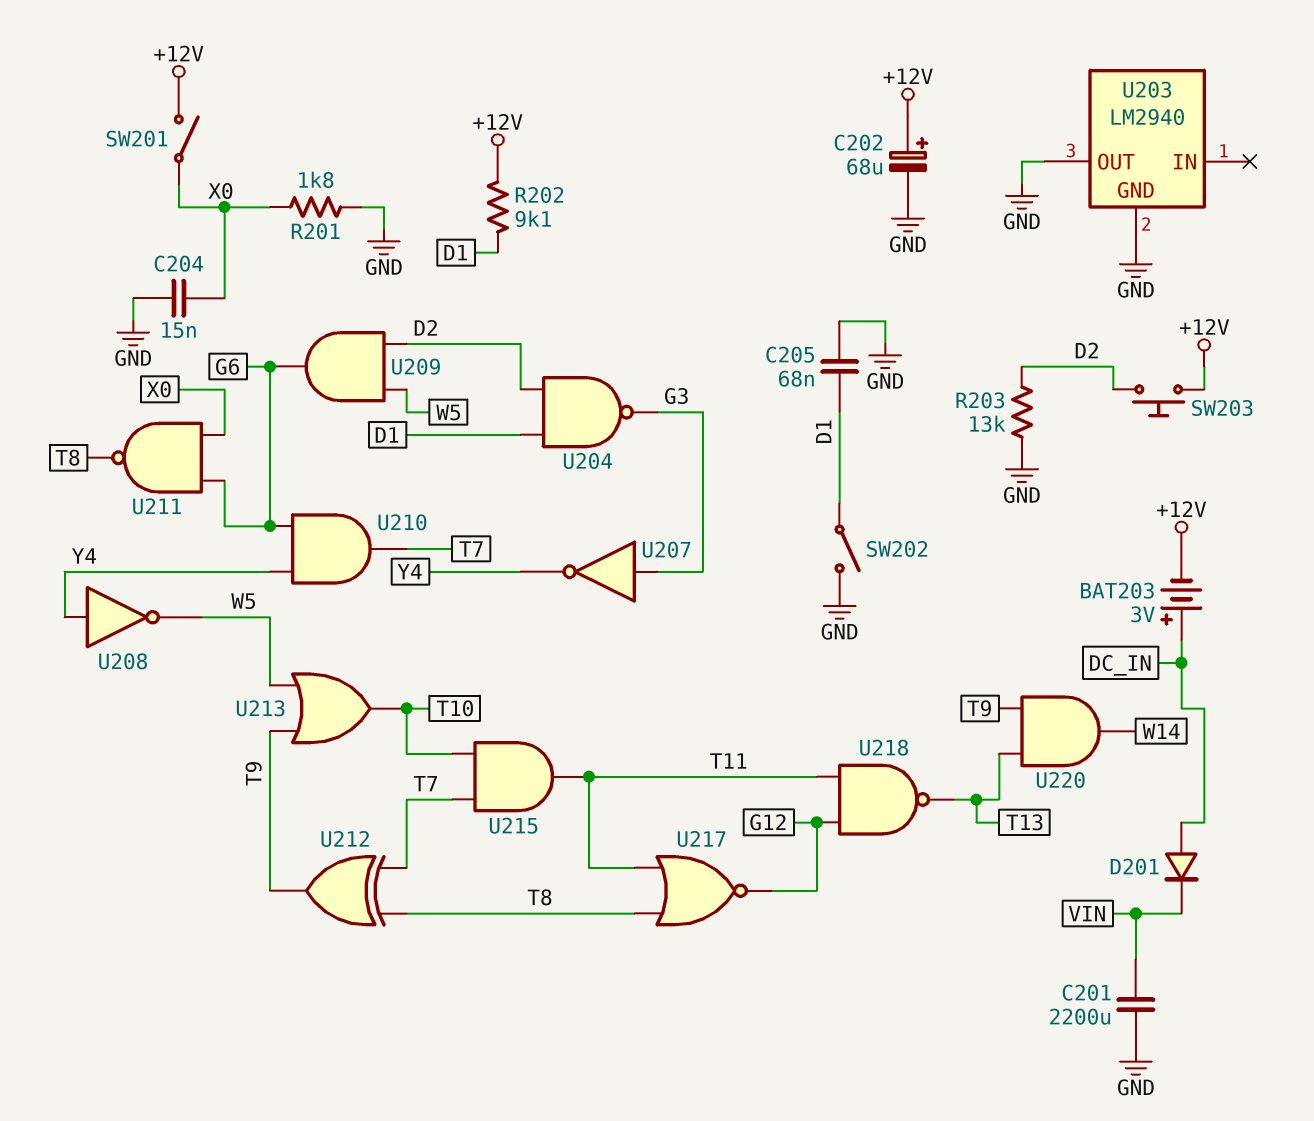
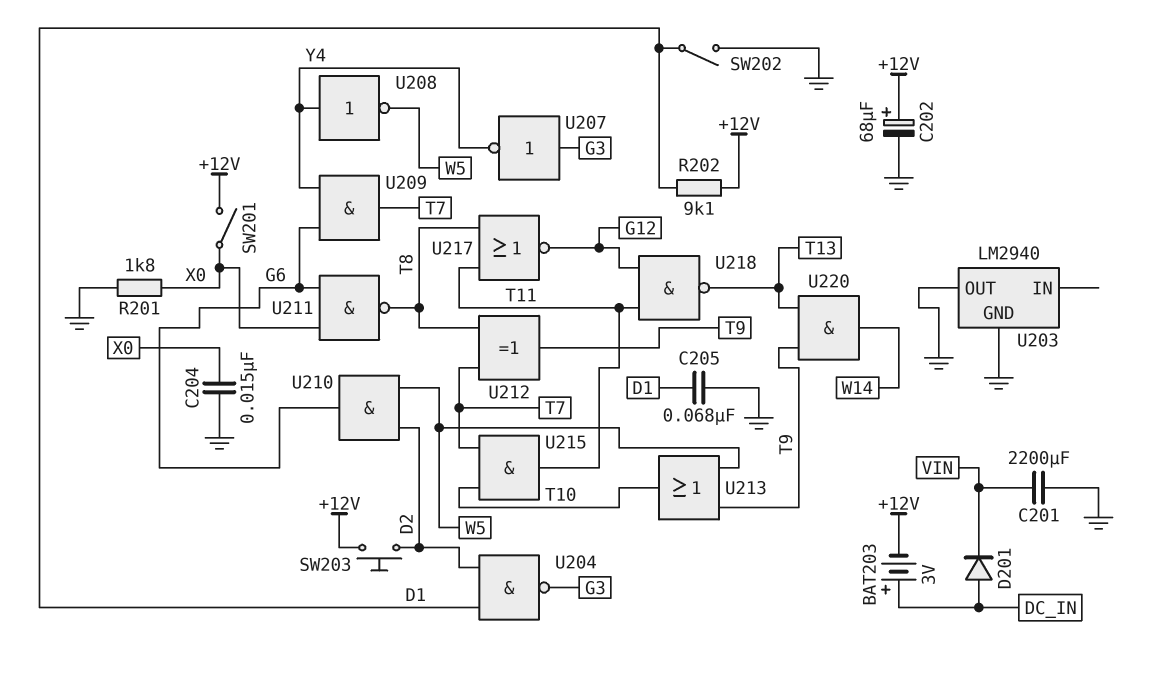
R203: 13k (D2, GND) -> none
U209: AND (in D2, in W5, out G6) -> AND (in G6, in Y4, out T7)
U210: AND (in G6, in Y4, out T7) -> AND (in D2, in W5, out G6)

